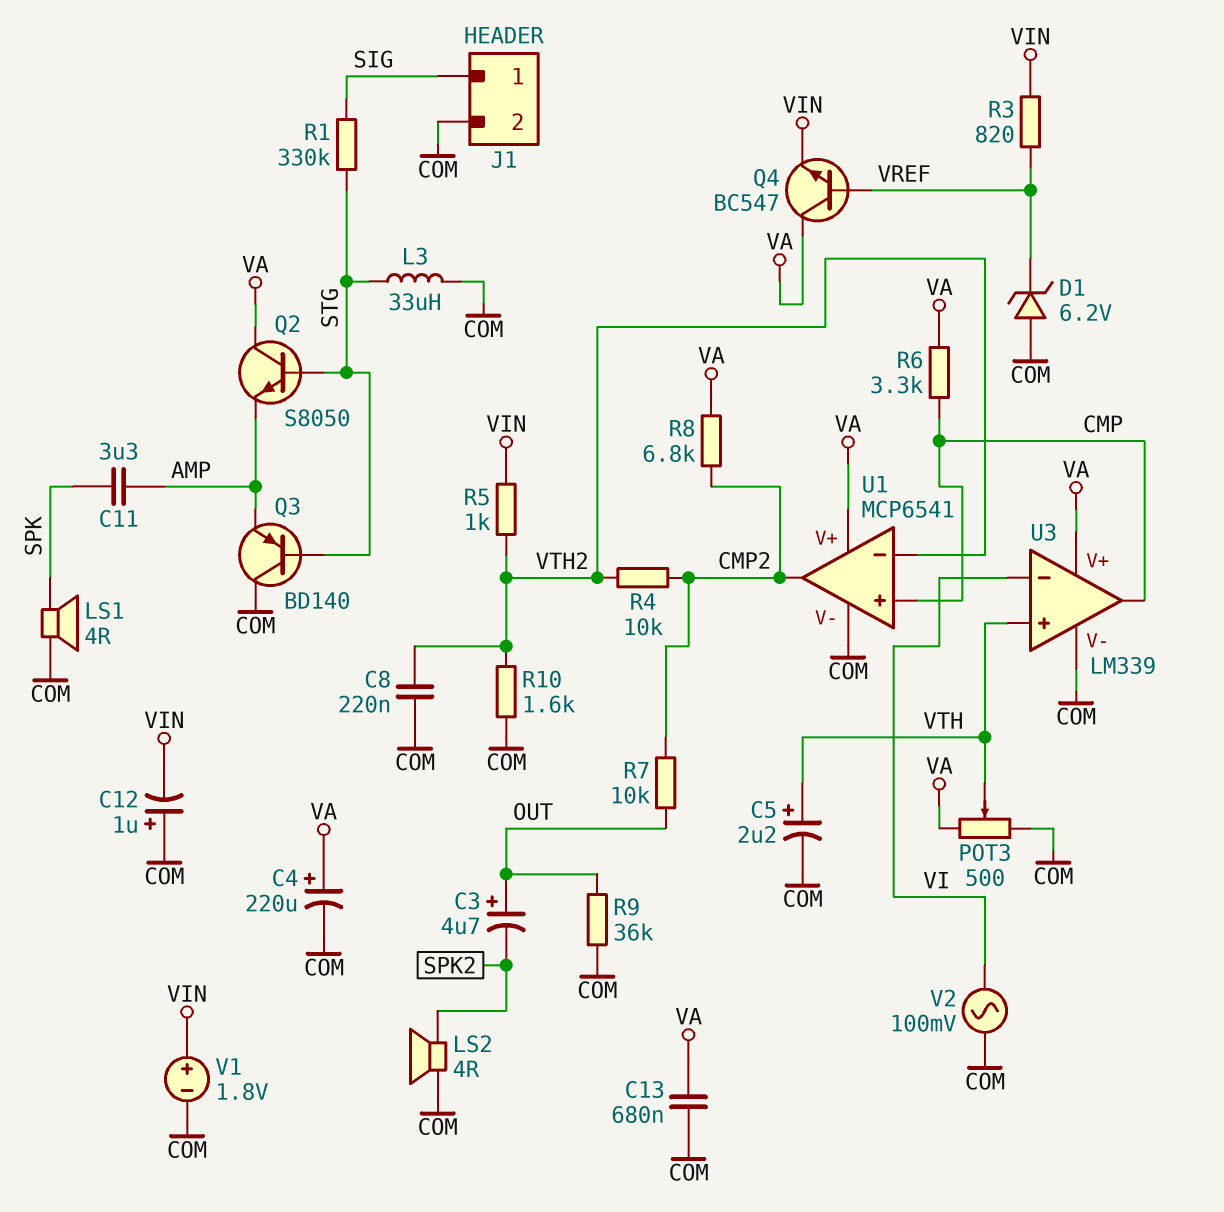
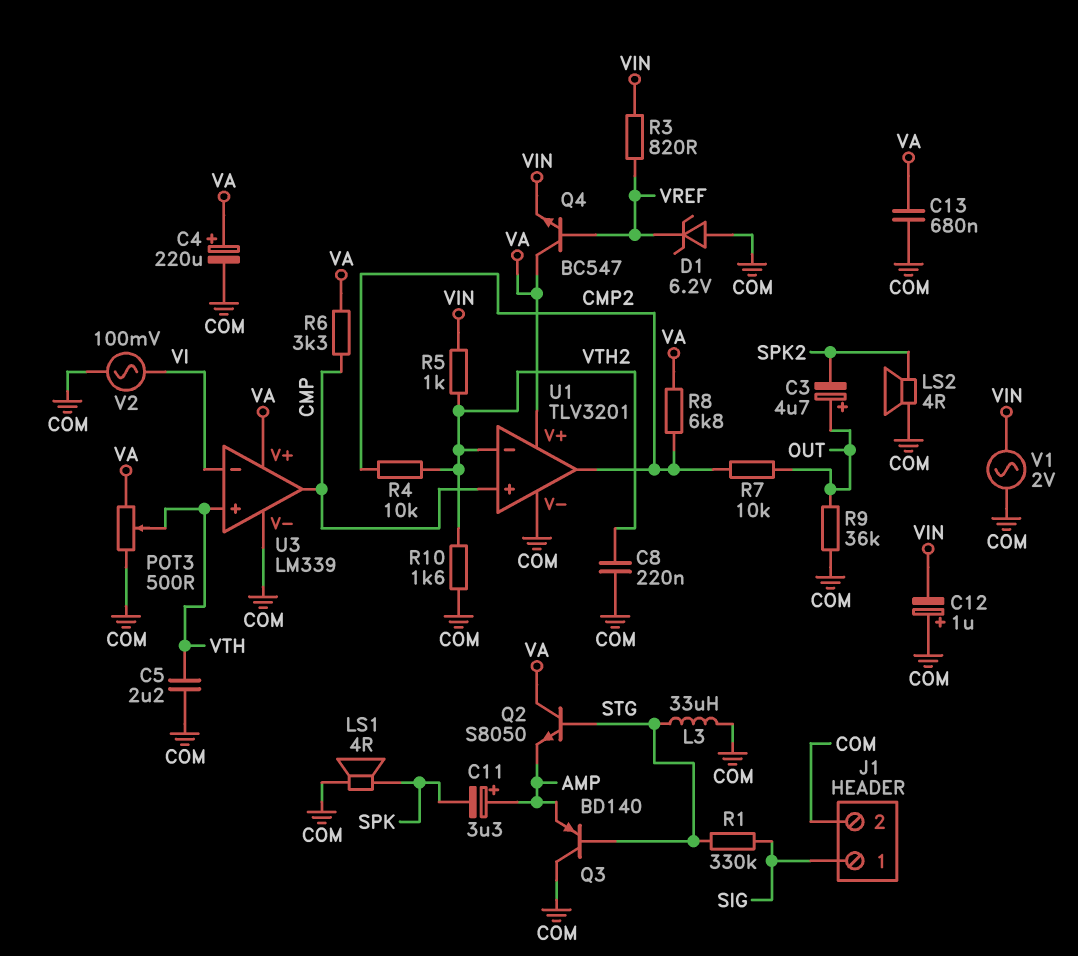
C5: 2.2uF (plus VTH, minus COM) -> 2.2uF (COM, VTH)
C11: 3.3uF (AMP, SPK) -> 3.3uF (plus AMP, minus SPK)
U1: MCP6541 -> TLV3201
V1: 1.8V (plus VIN, minus COM) -> AC 2V (COM, VIN)

